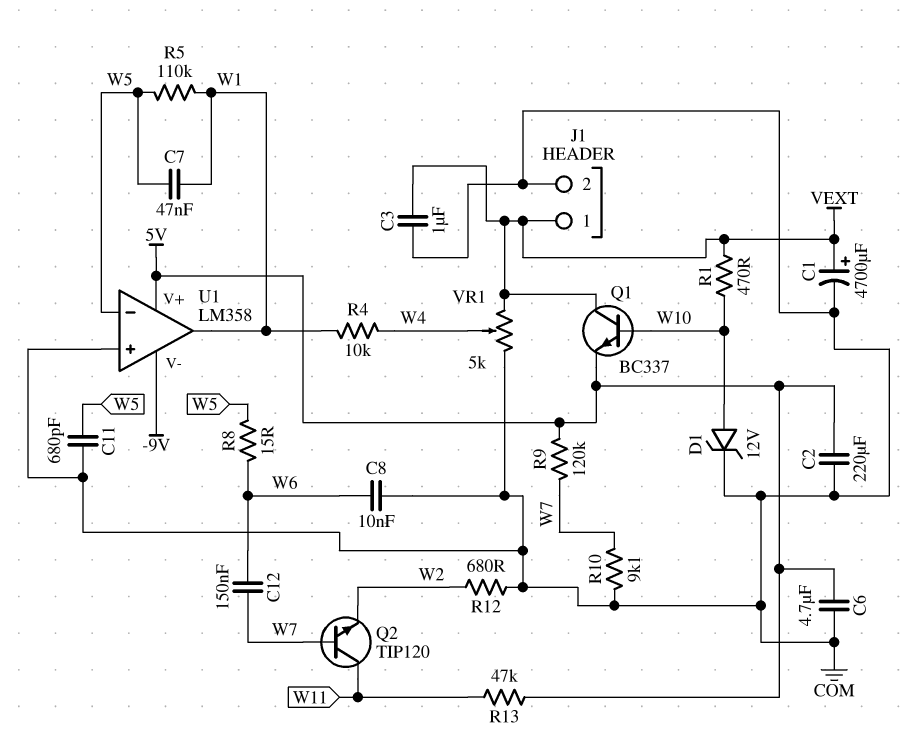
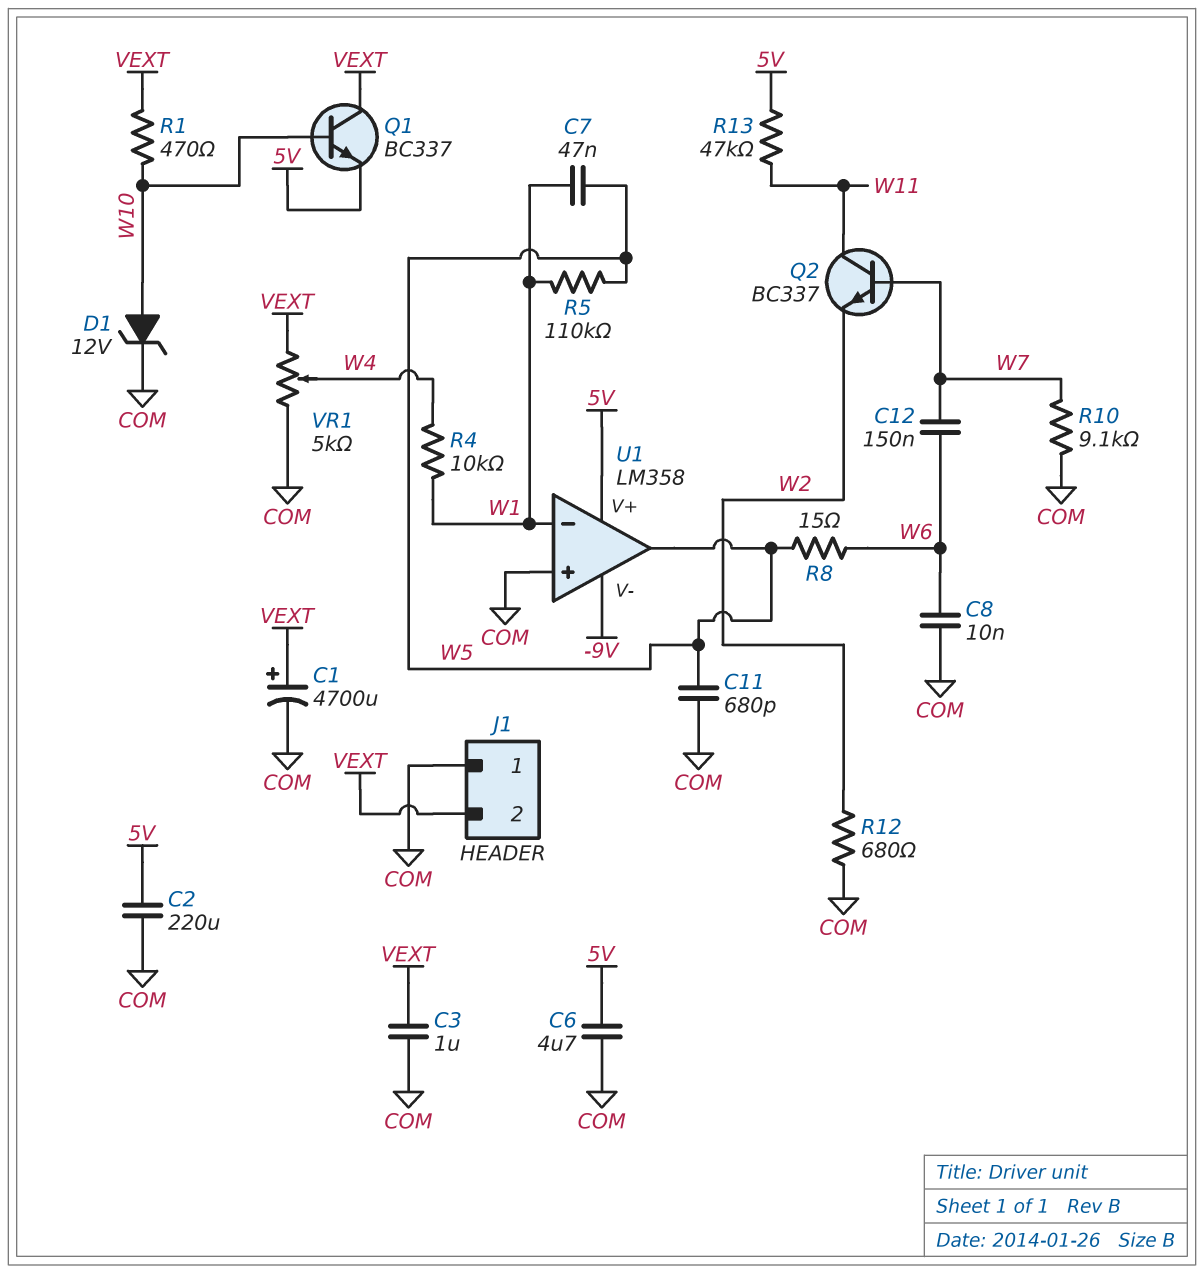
J1 pin 1: VEXT -> COM
J1 pin 2: COM -> VEXT
Q2: NPN TIP120 (B W7, C W11, E W2) -> NPN BC337 (B W7, C W11, E W2)
R9: 120k (5V, W7) -> none
U1 pin in-: W5 -> W1
U1 pin out: W1 -> W5

